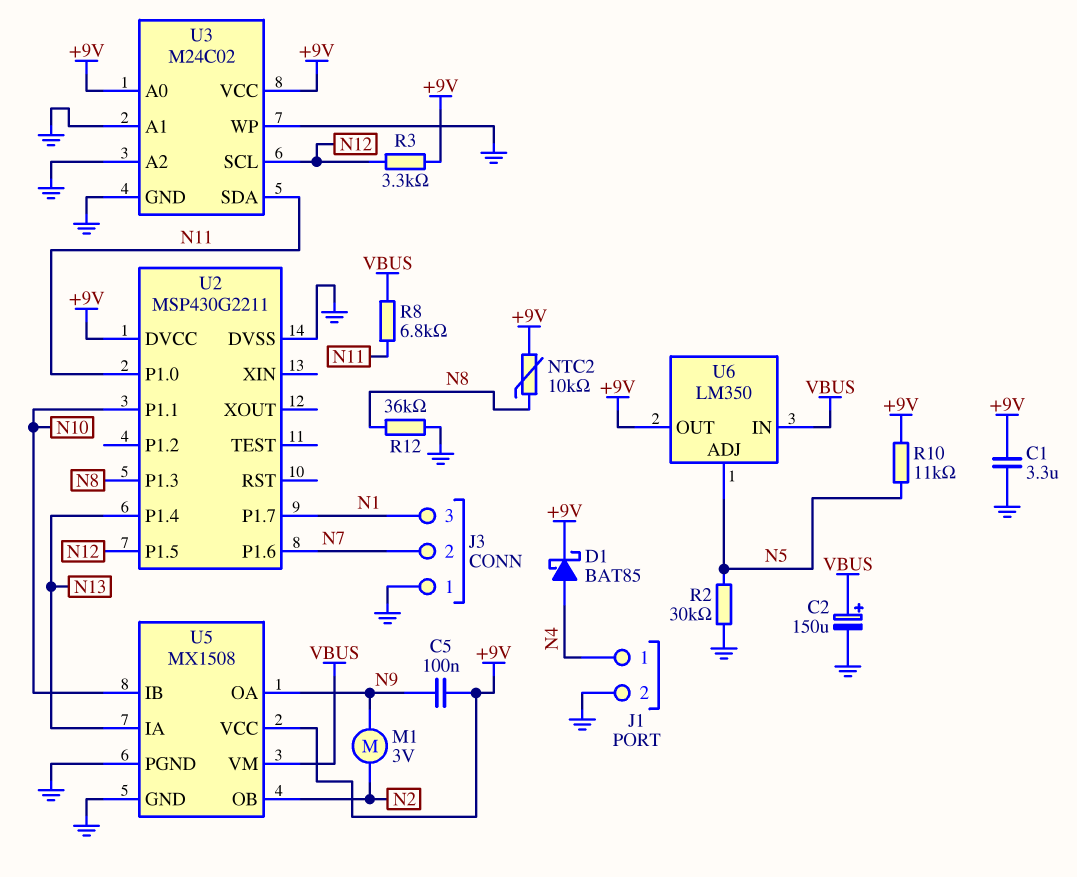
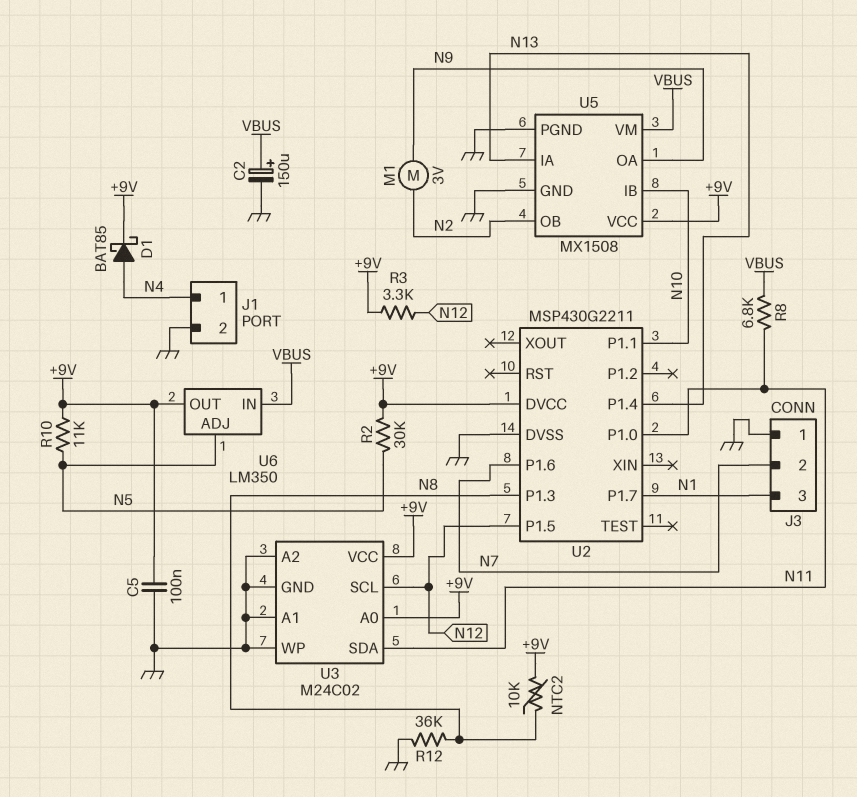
C1: 3.3uF (+9V, GND) -> none
C5: 100nF (+9V, N9) -> 100nF (+9V, GND)
R2: 30k (GND, N5) -> 30k (+9V, N5)

